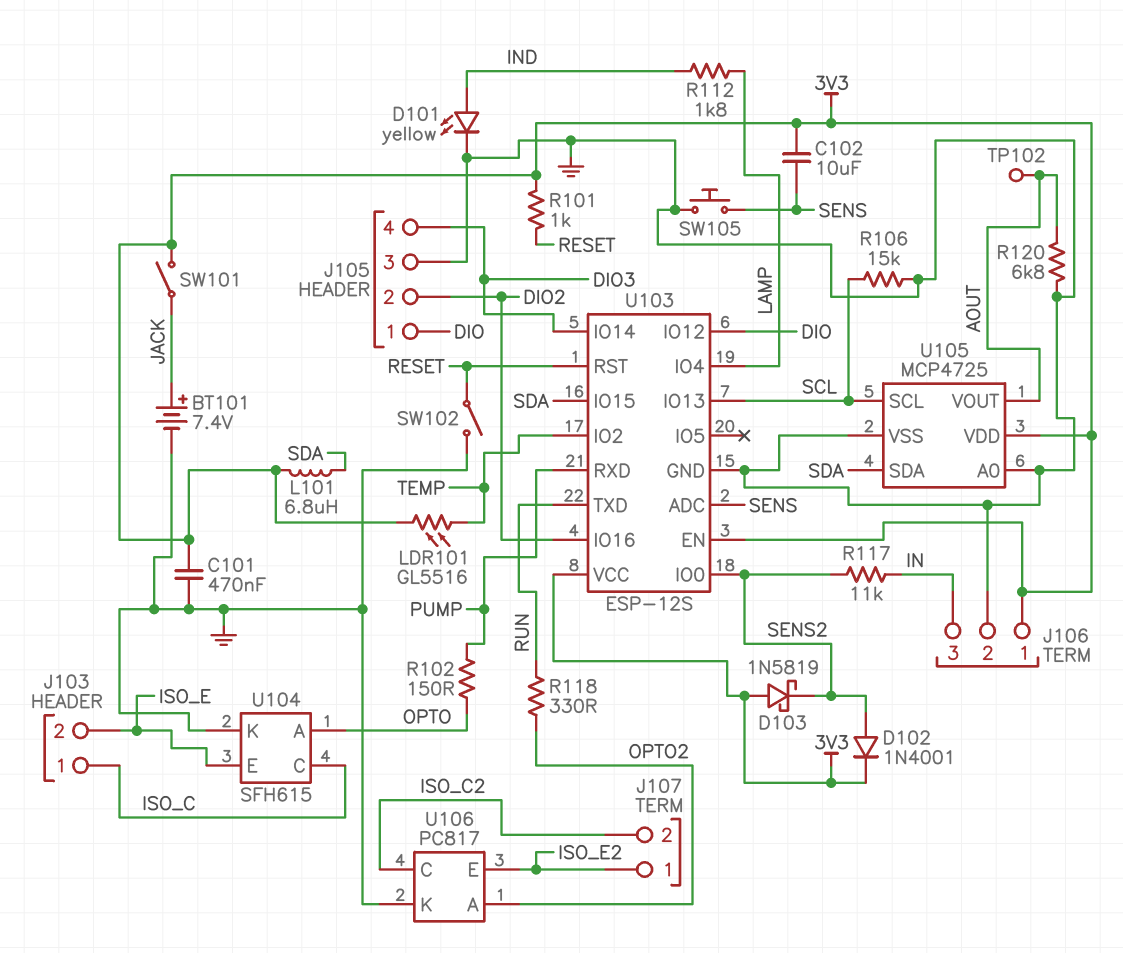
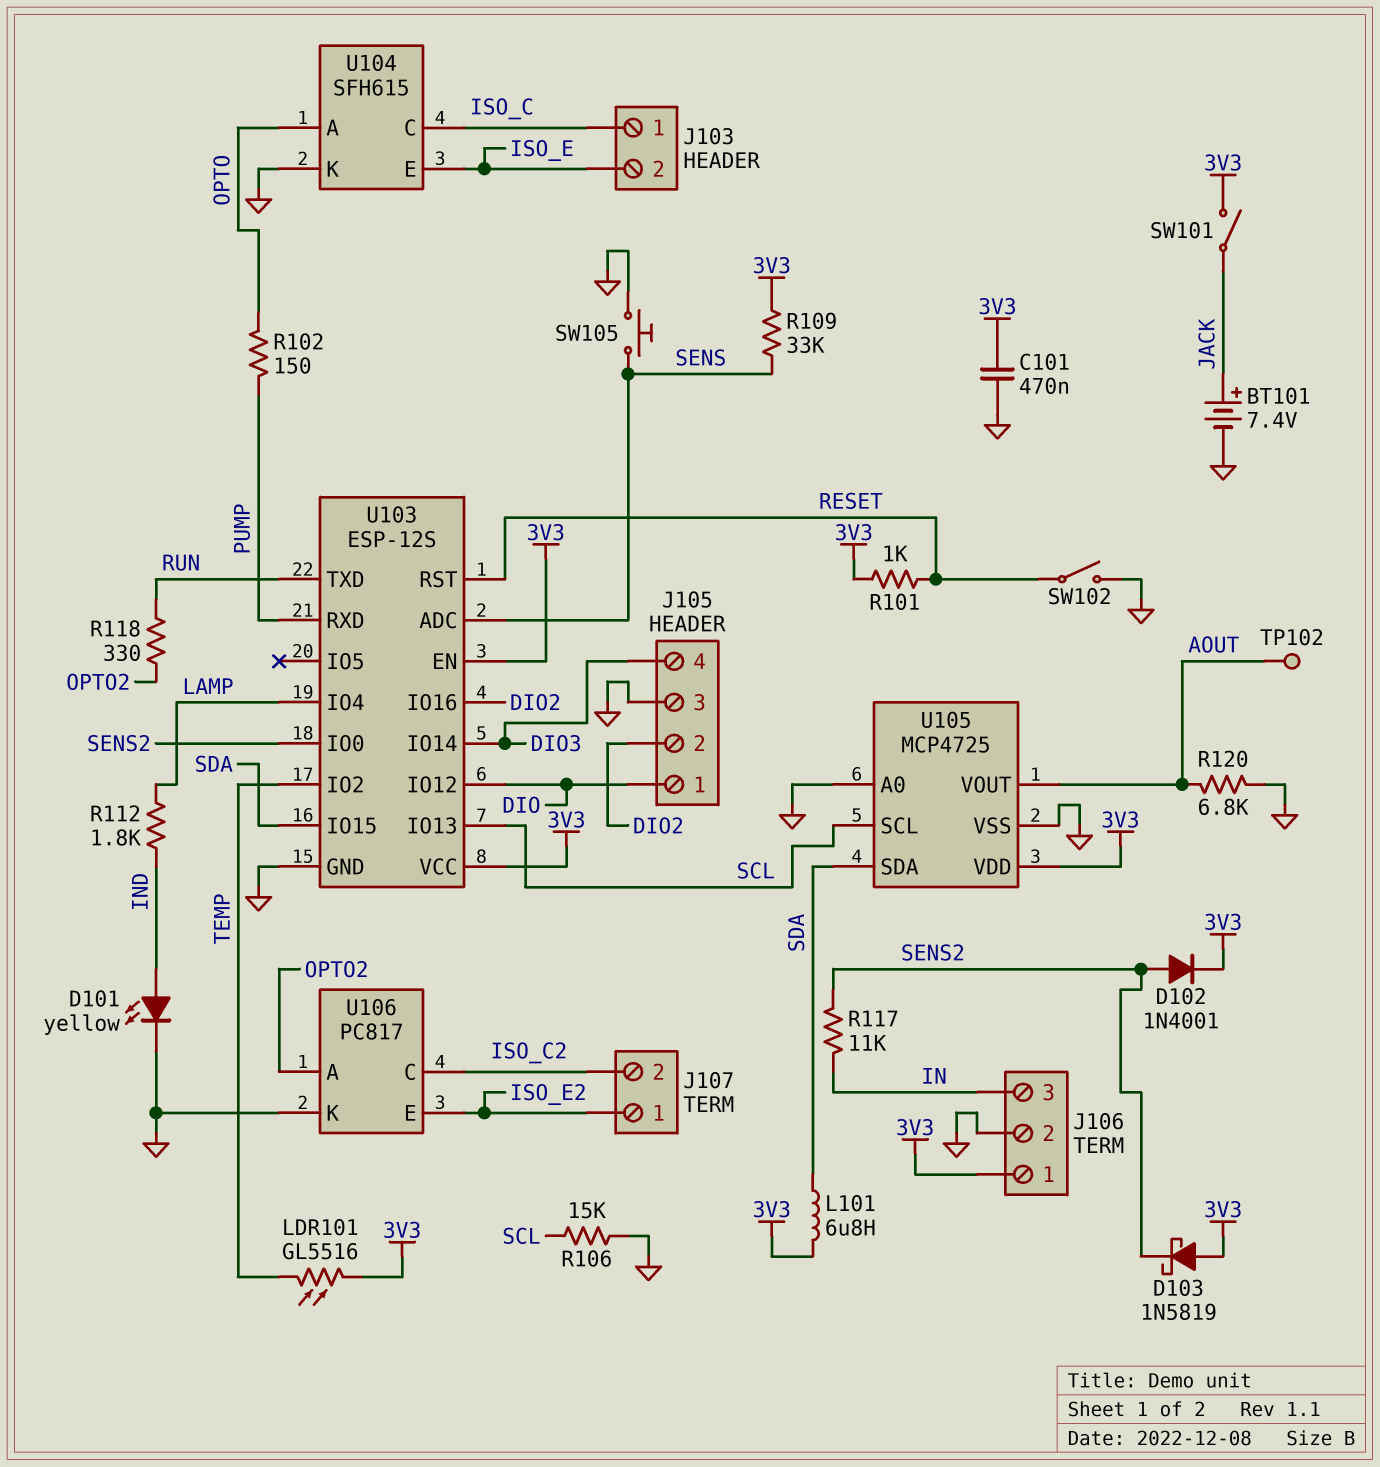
C102: 10uF (3V3, SENS) -> none
R109: none -> 33k (3V3, SENS)

